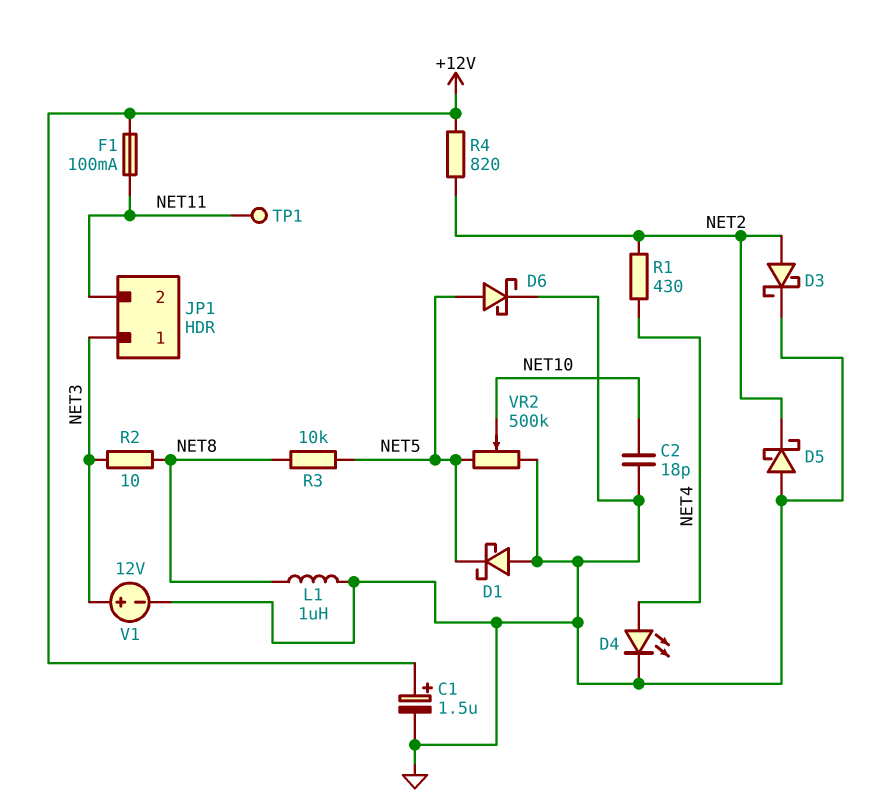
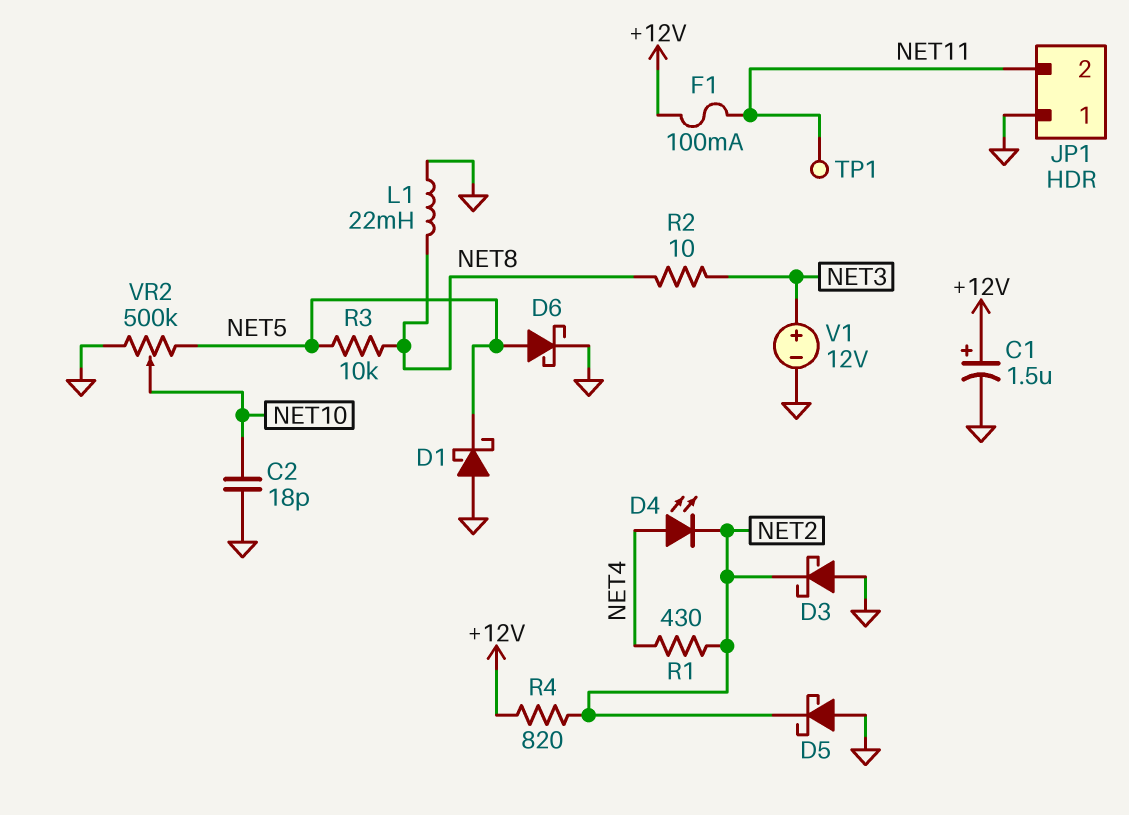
D3: schottky (A NET2, K GND) -> schottky (A GND, K NET2)
D4: LED (A NET4, K GND) -> LED (A NET4, K NET2)
JP1 pin 1: NET3 -> GND
L1: 1uH (GND, NET8) -> 22mH (GND, NET8)

